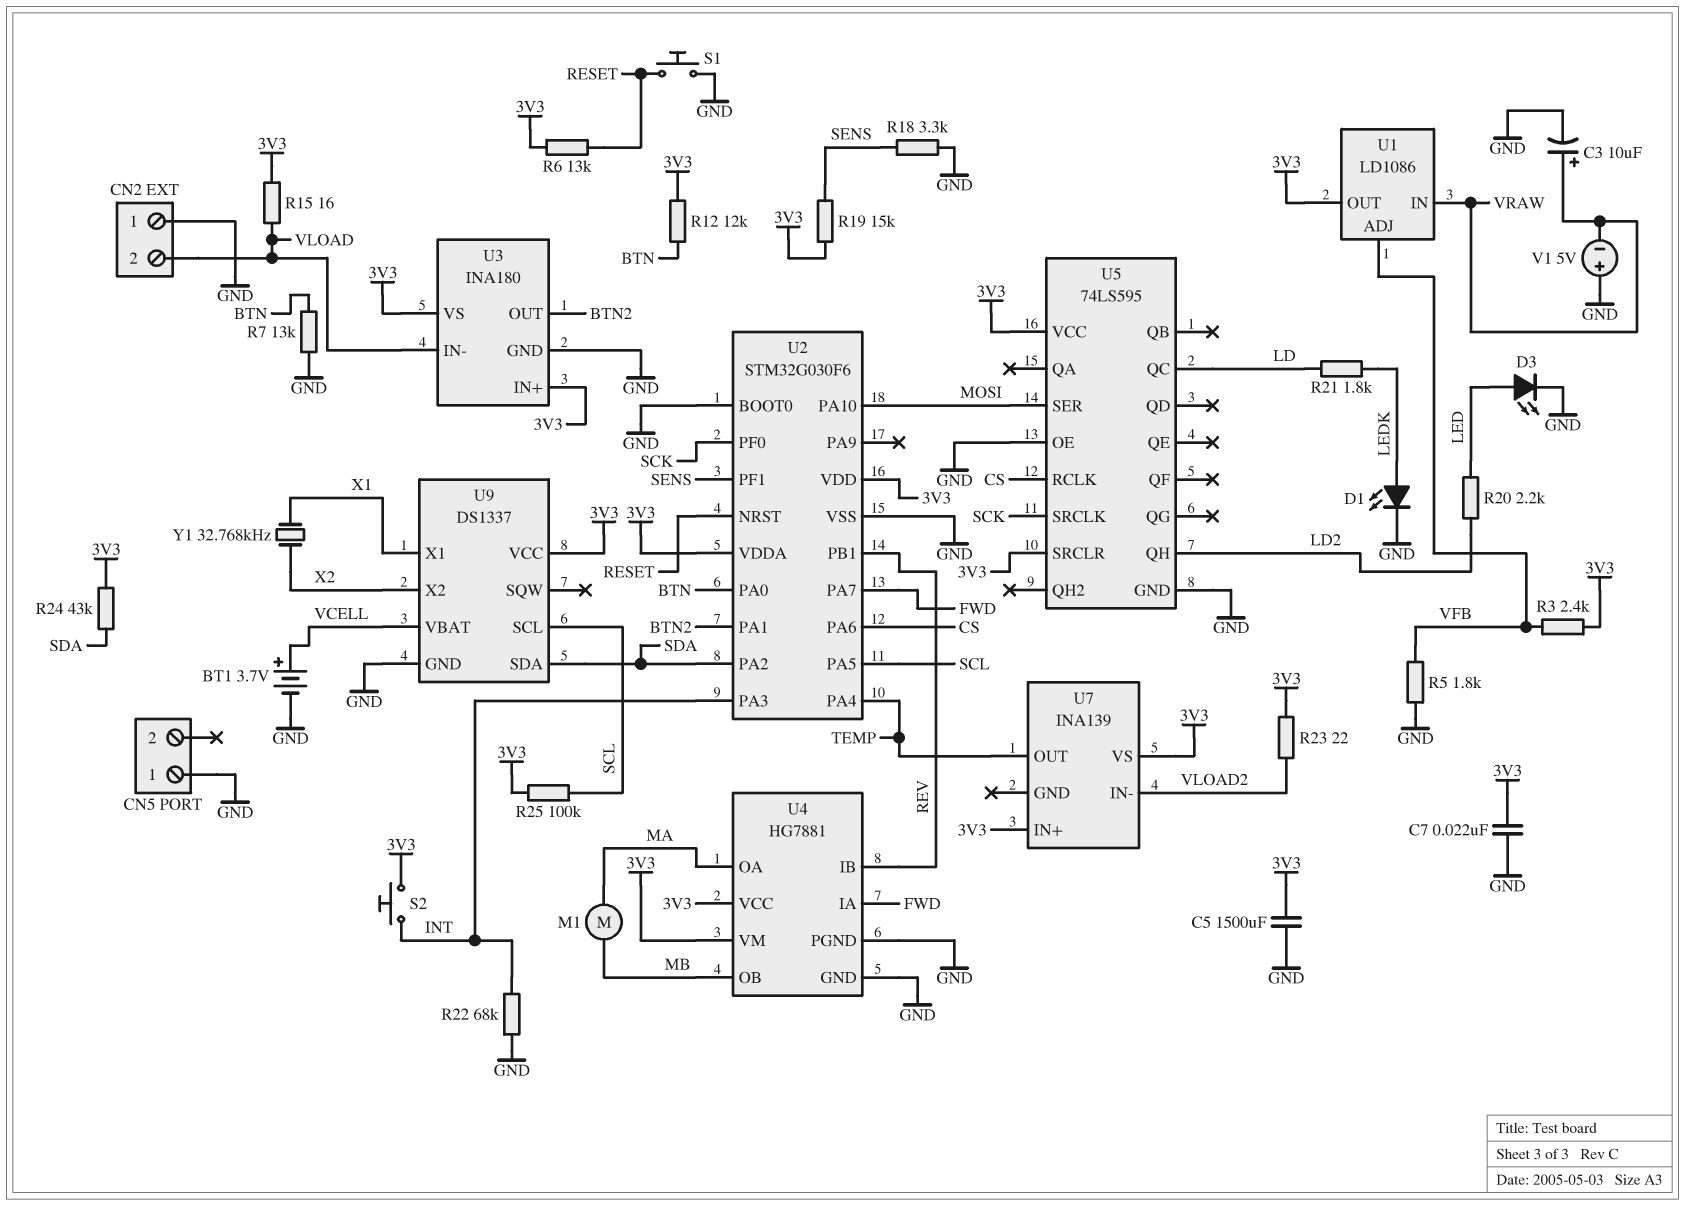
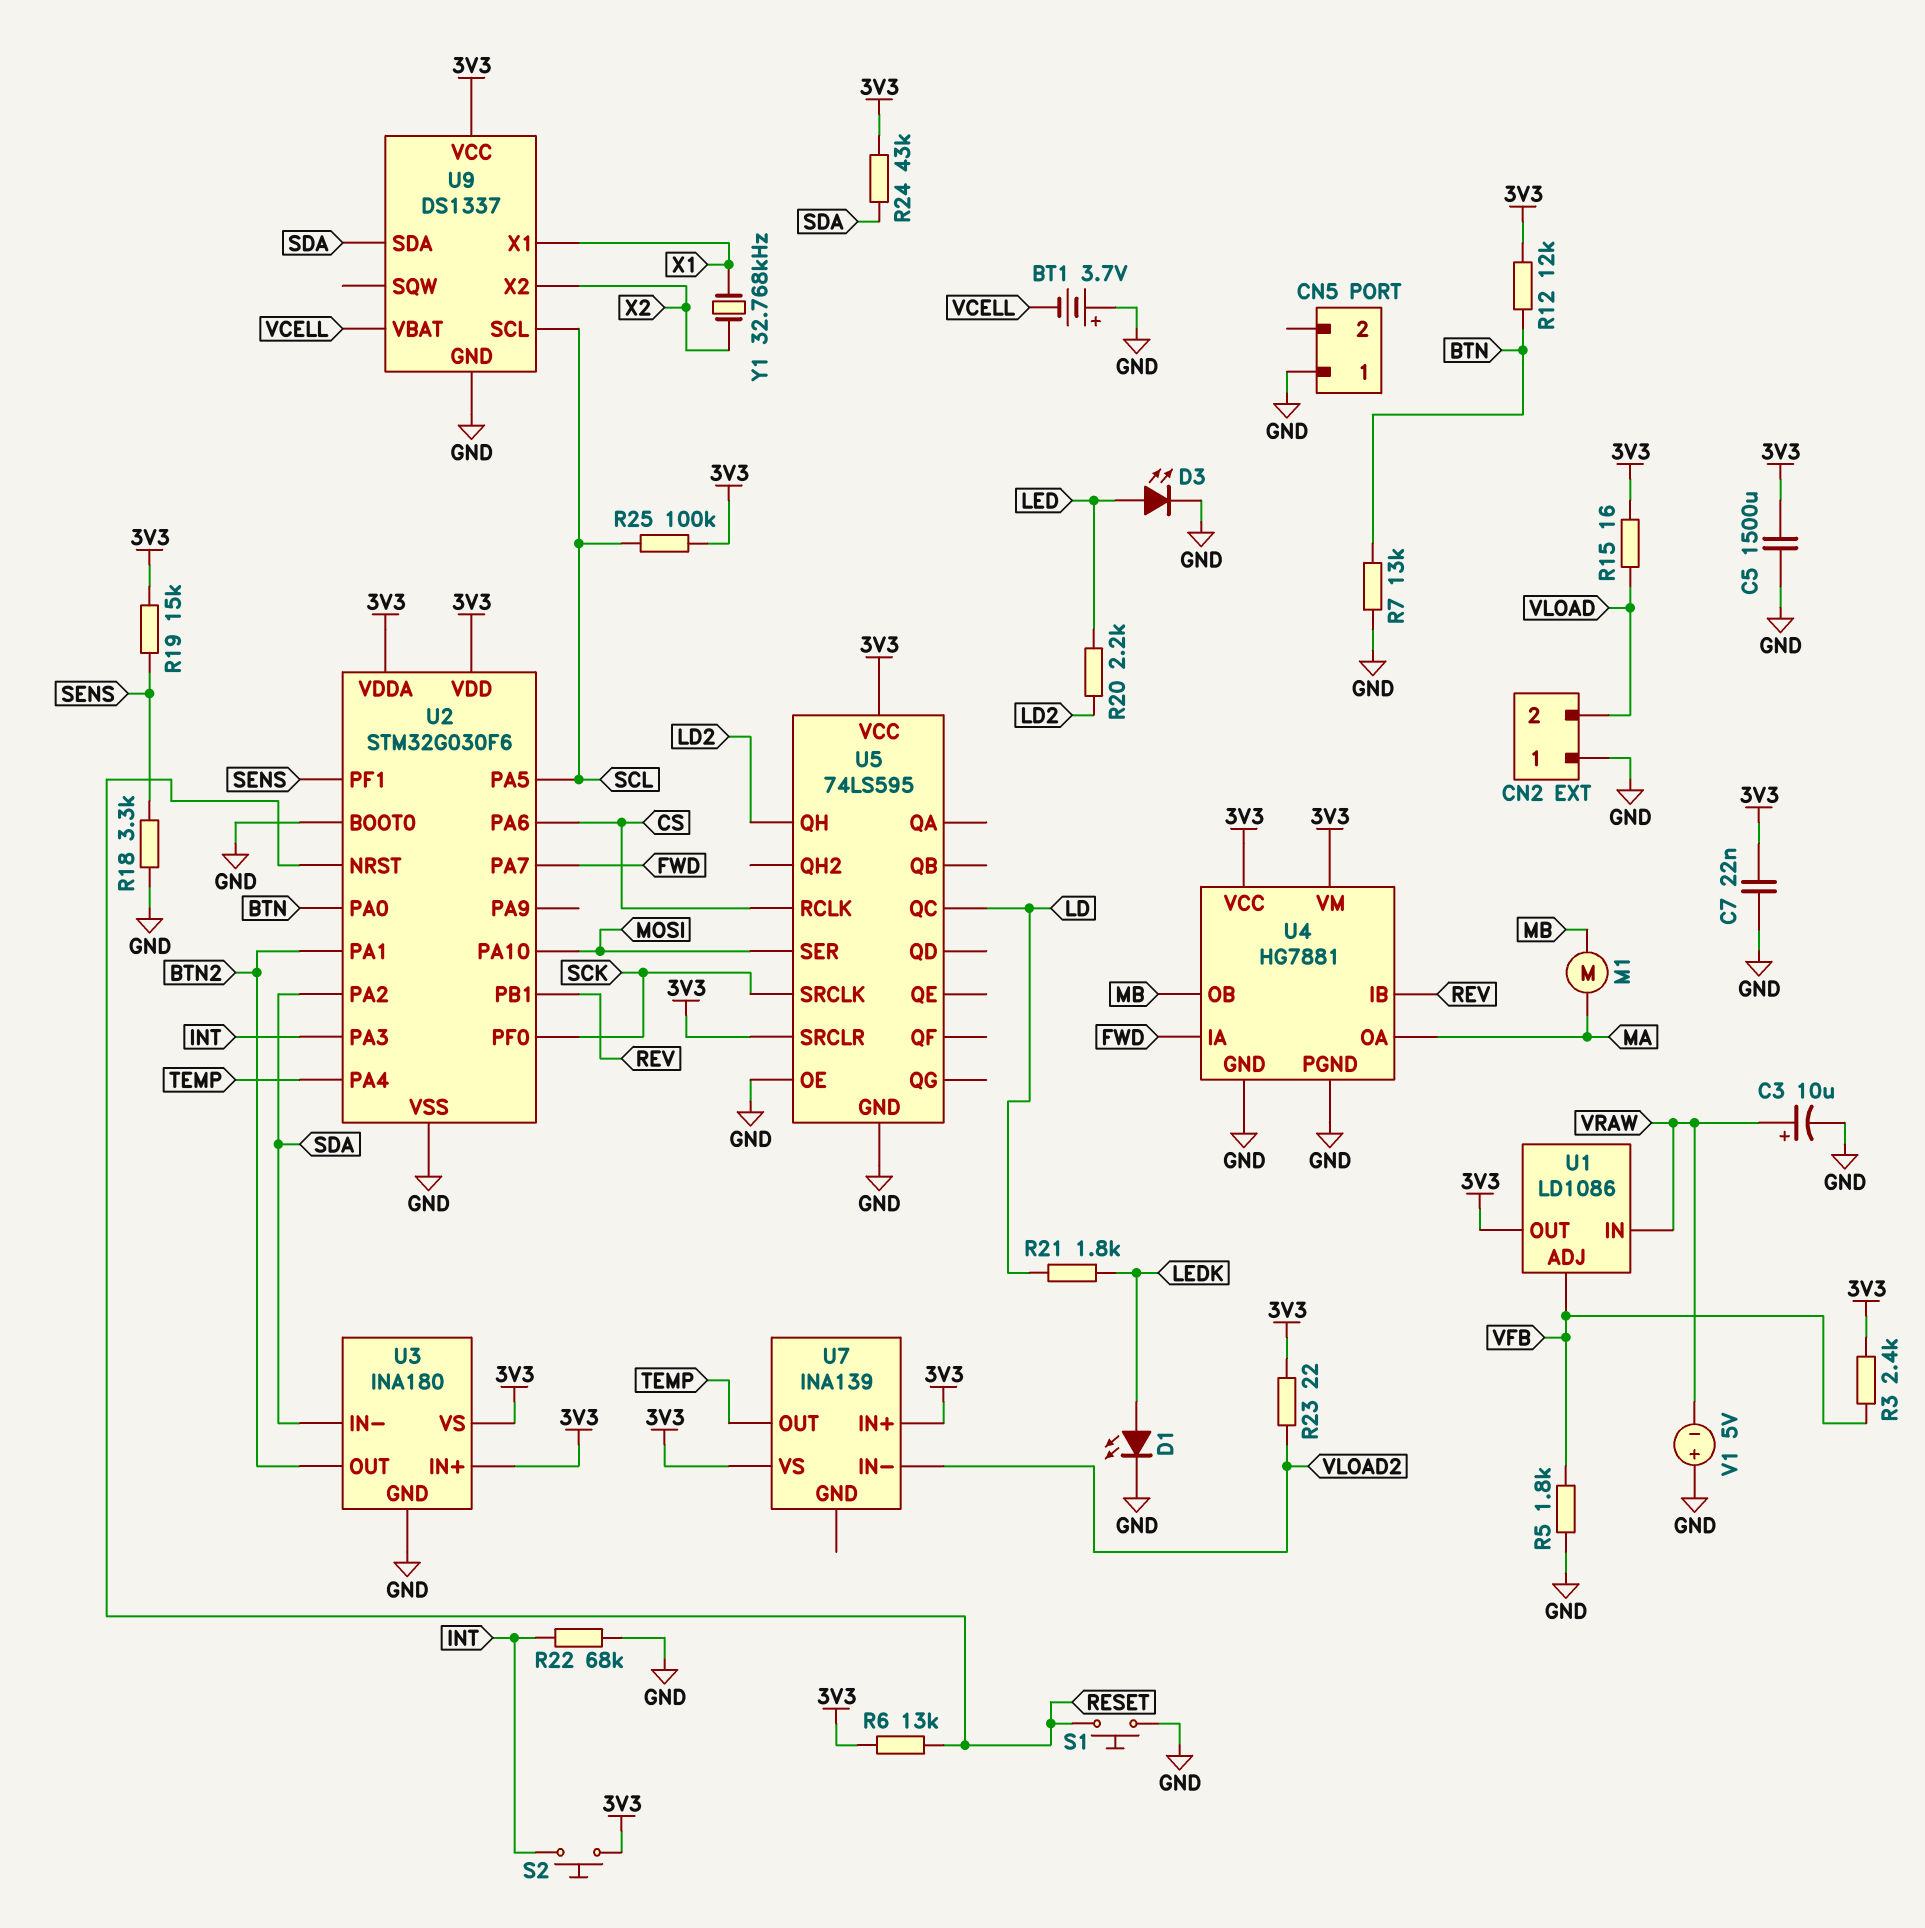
BT1: 3.7V (plus VCELL, minus GND) -> 3.7V (plus GND, minus VCELL)
U3 pin IN-: VLOAD -> SDA

